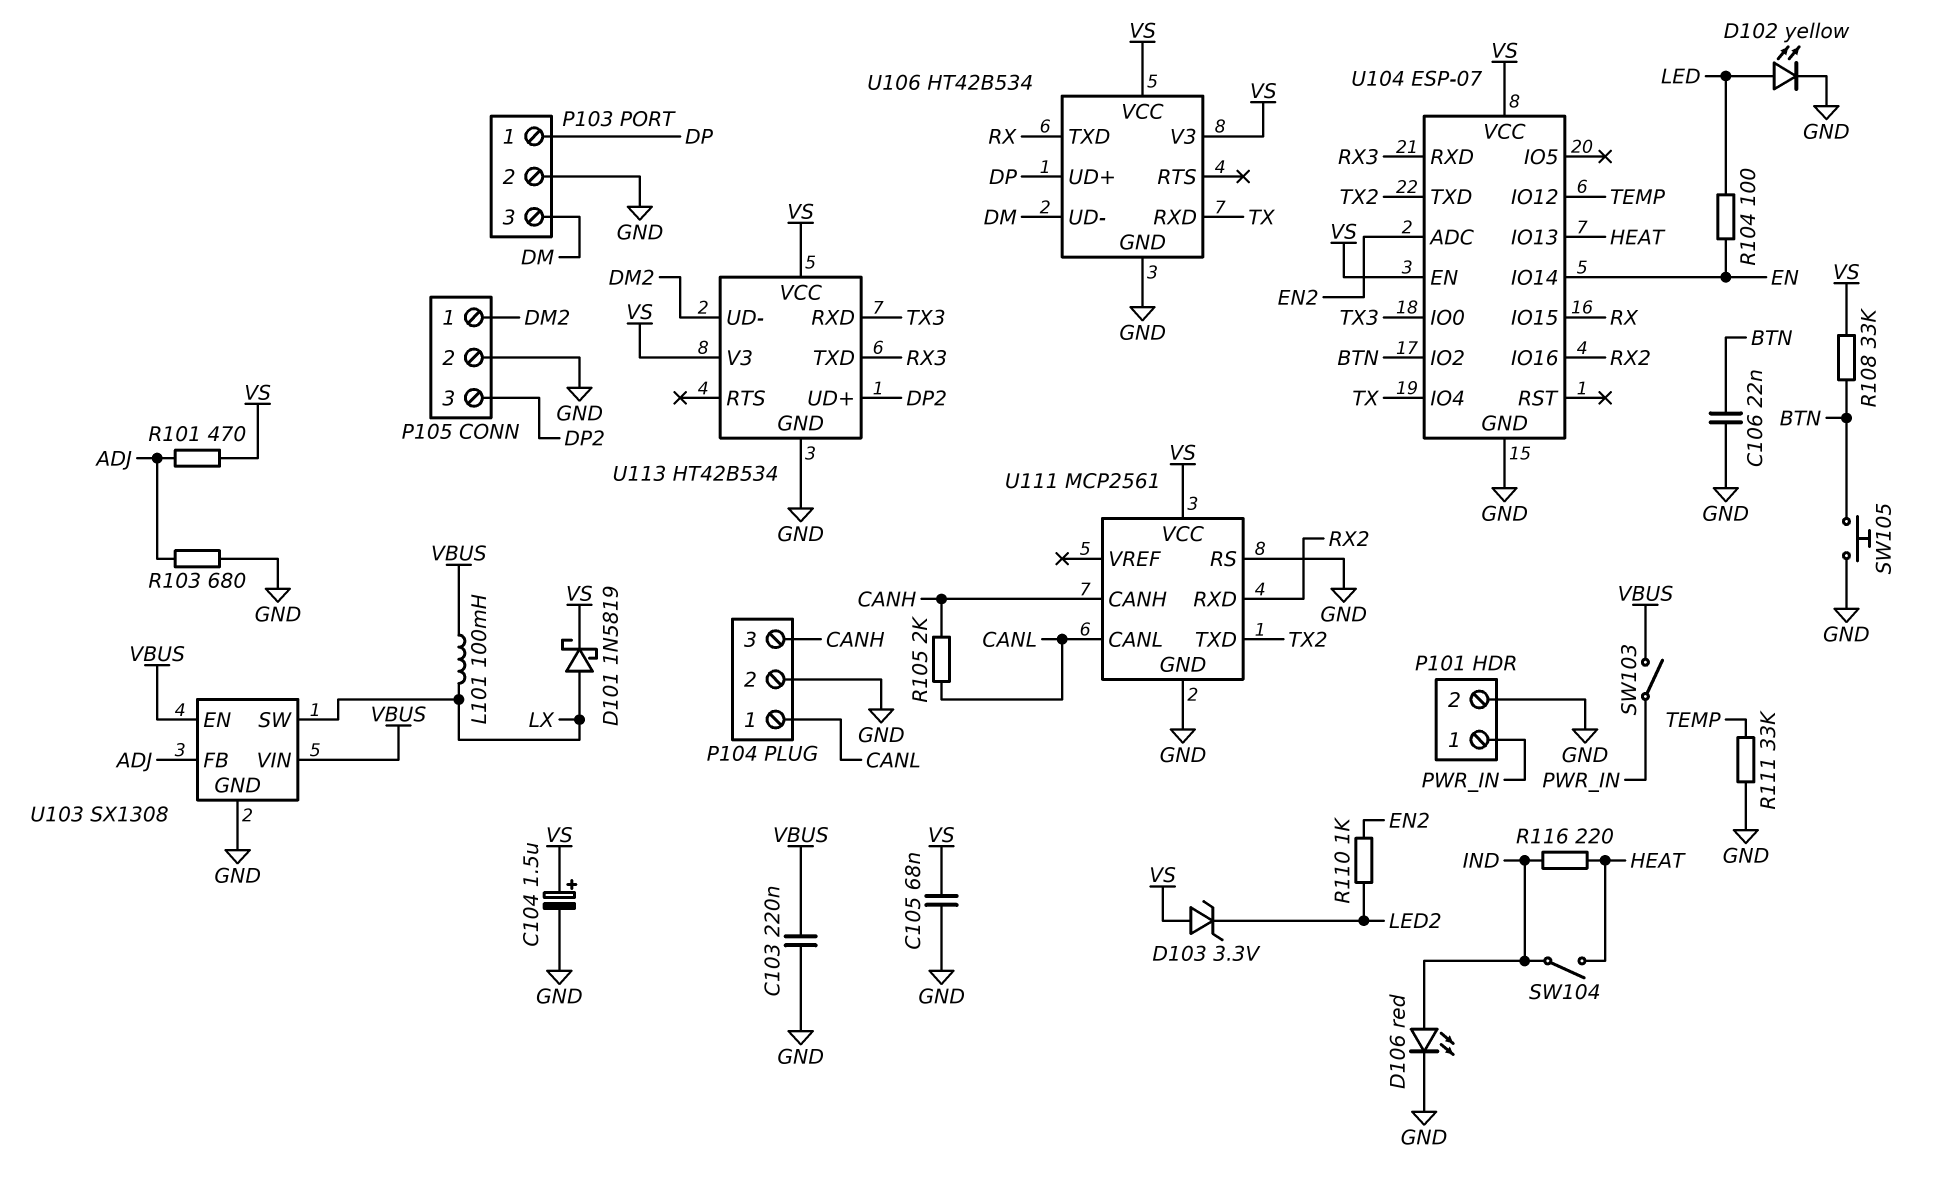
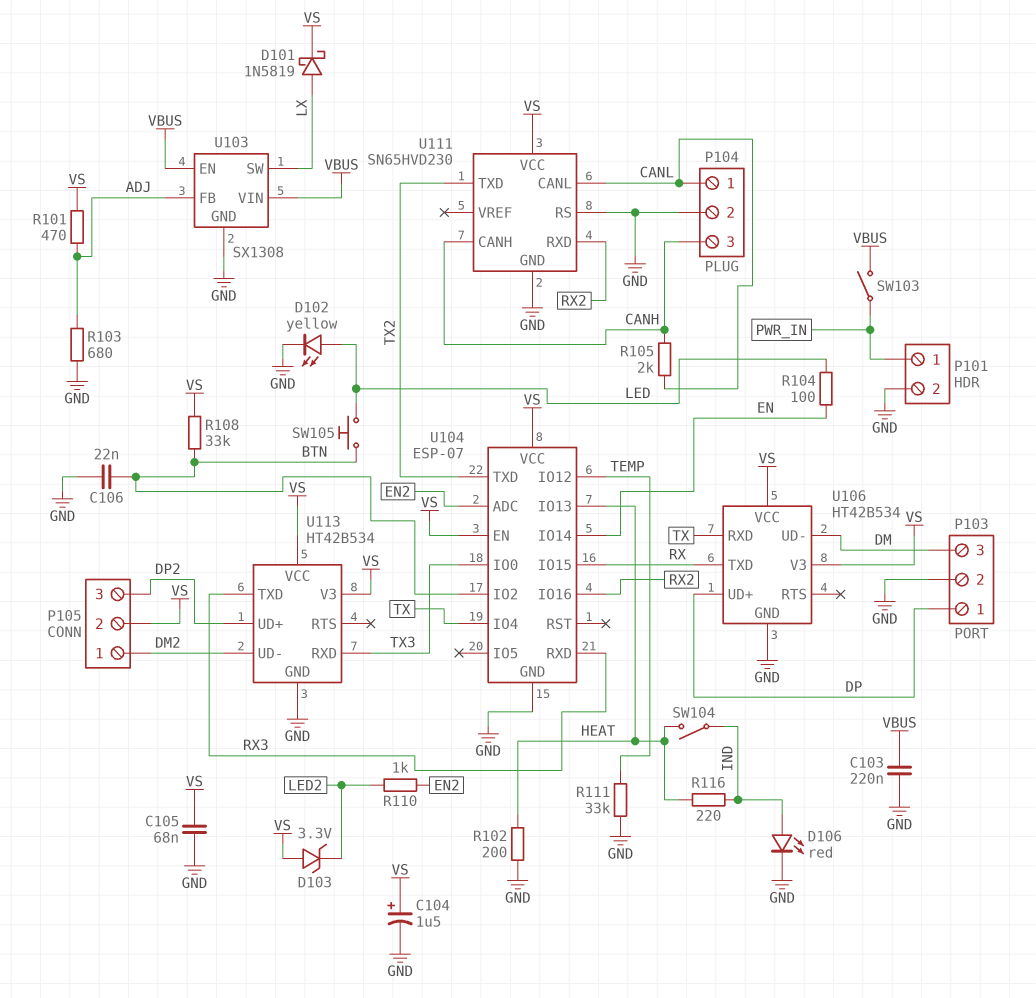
L101: 100mH (LX, VBUS) -> none
P105 pin 2: GND -> VS
R102: none -> 200 (GND, HEAT)
SW105: button (BTN, GND) -> button (BTN, LED)
U111: MCP2561 -> SN65HVD230

